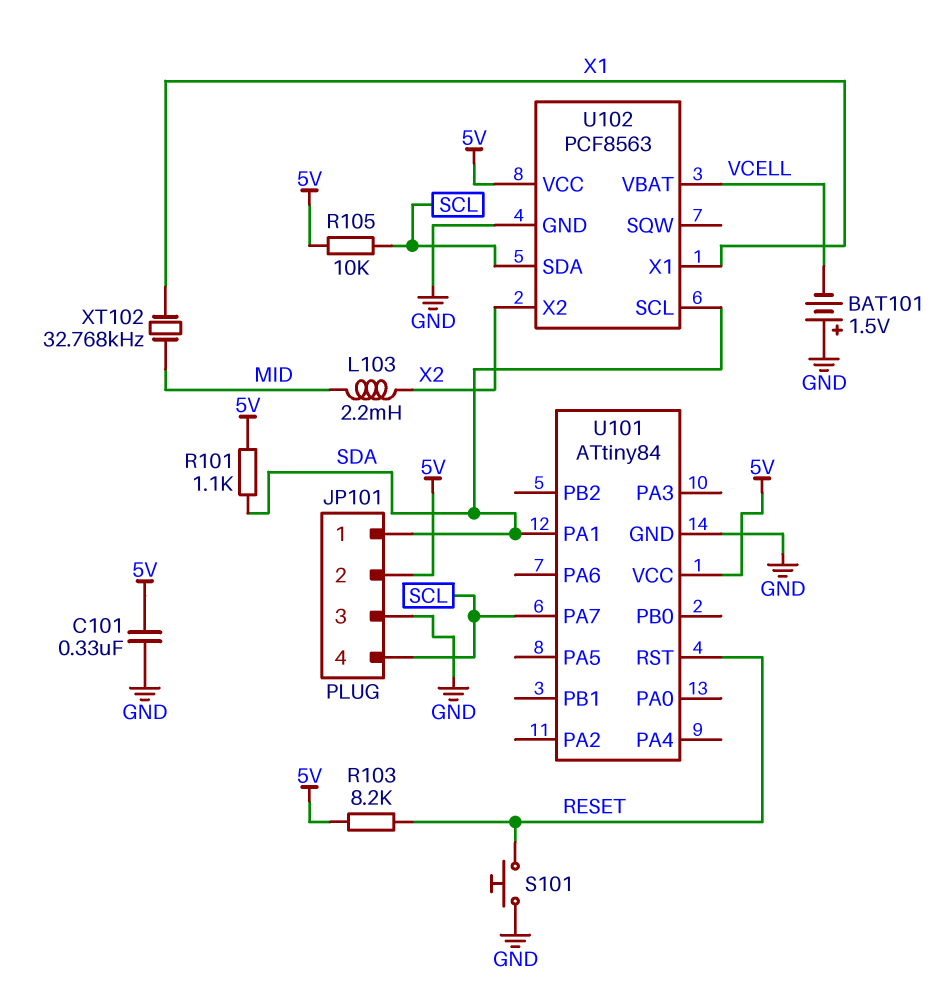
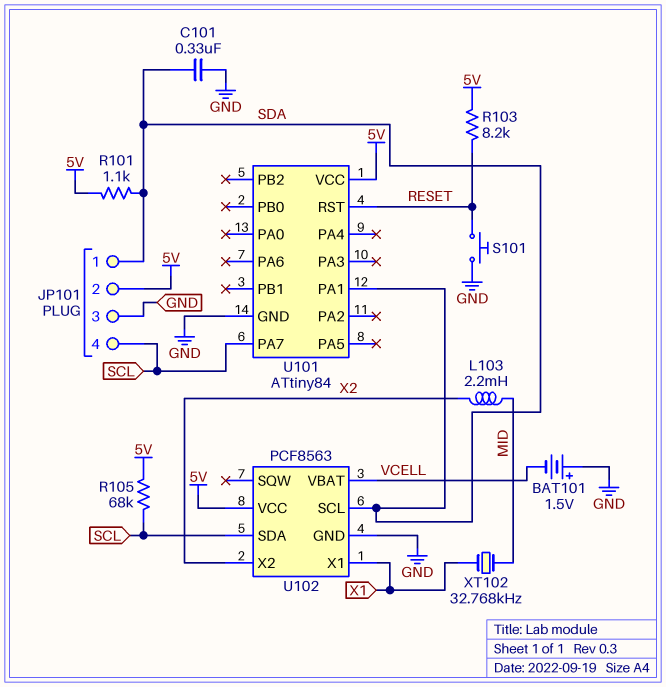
C101: 330nF (5V, GND) -> 330nF (GND, SDA)
R105: 10k (5V, SCL) -> 68k (5V, SCL)

